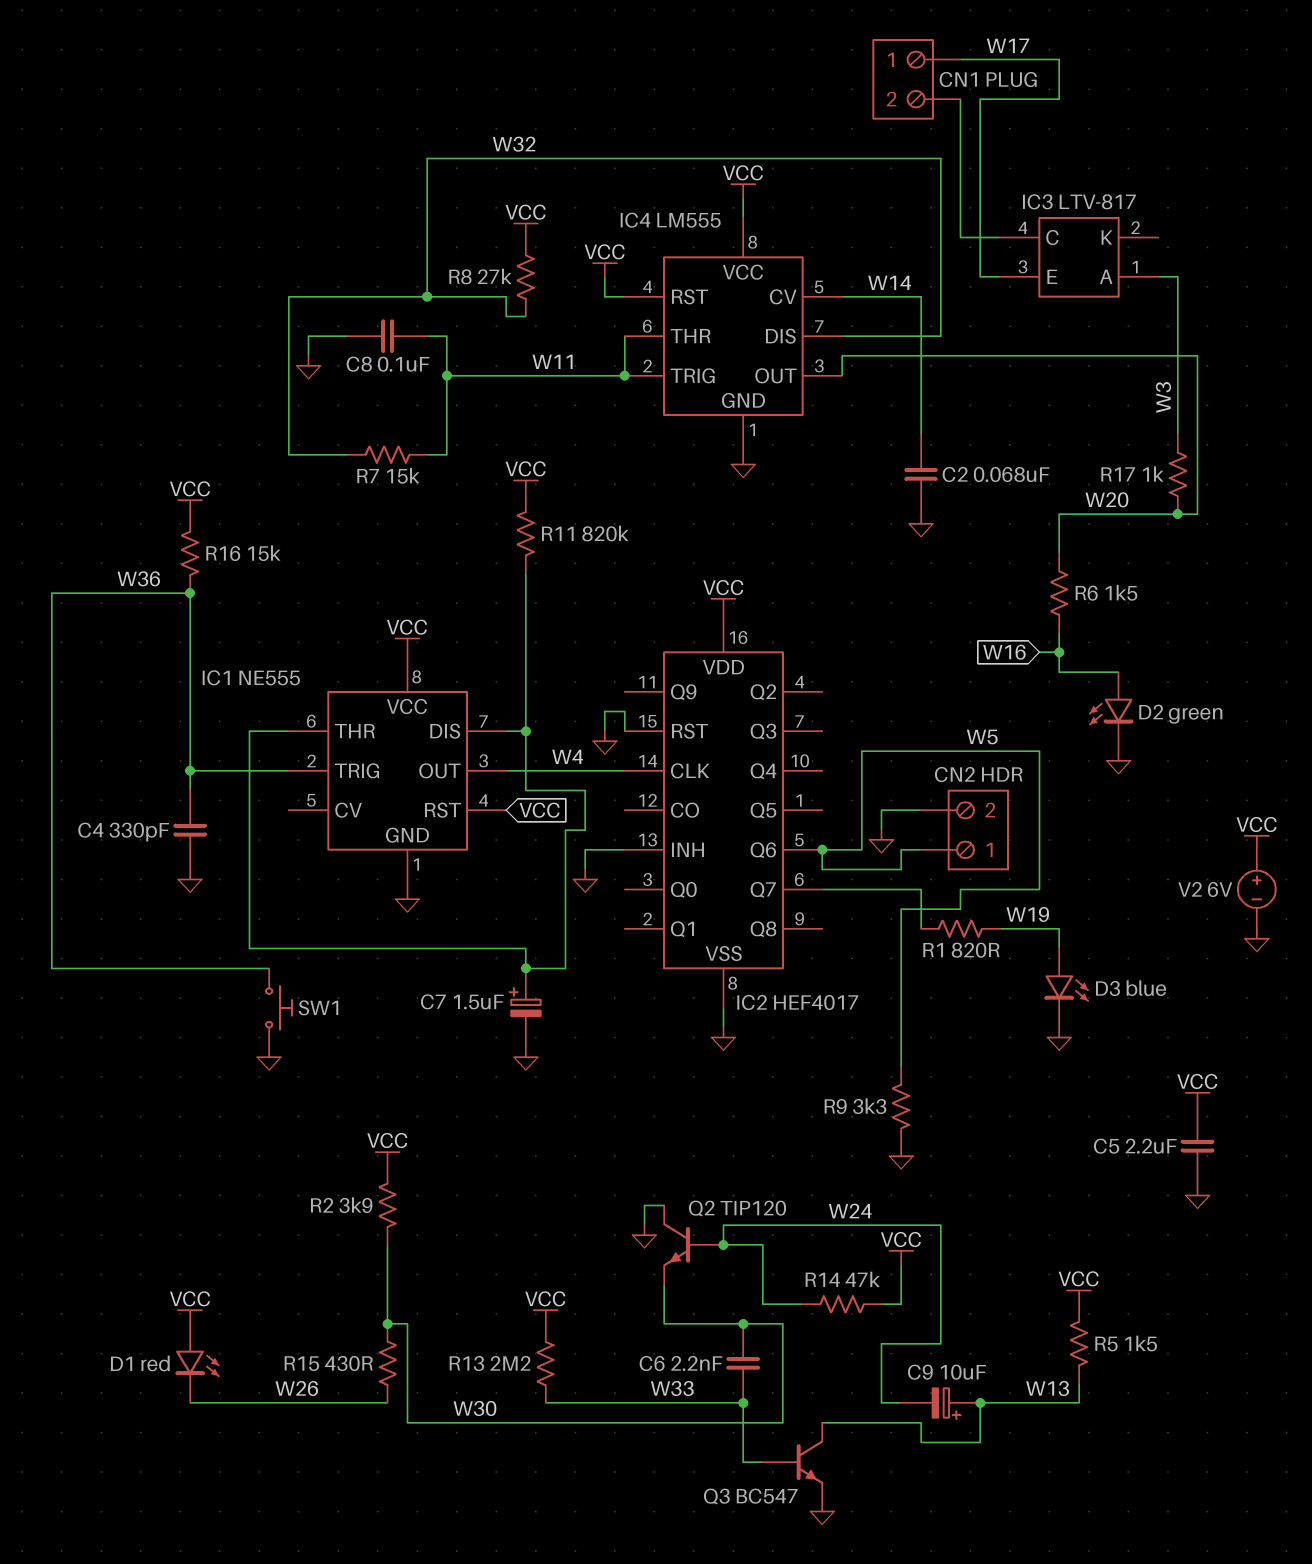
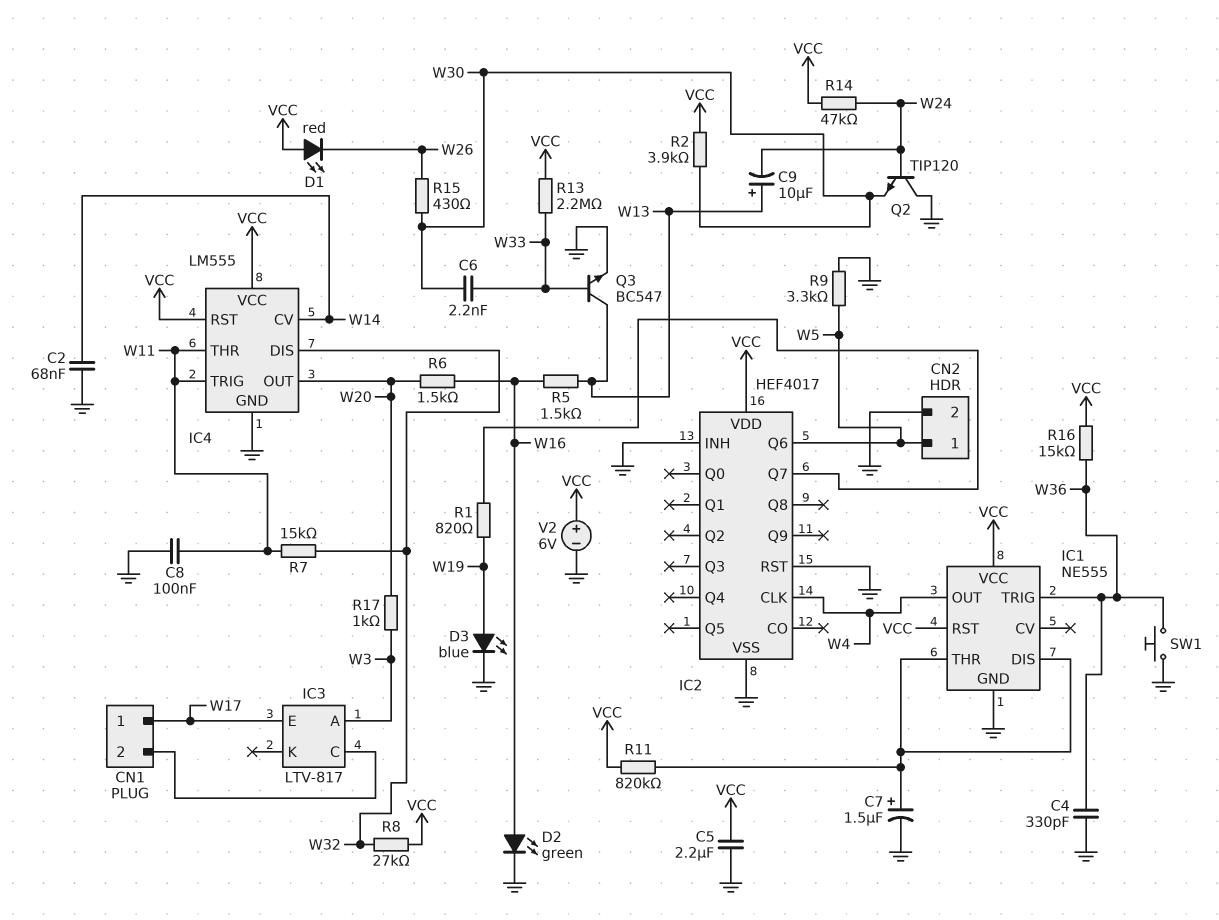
R5: 1.5k (VCC, W13) -> 1.5k (W13, W16)

